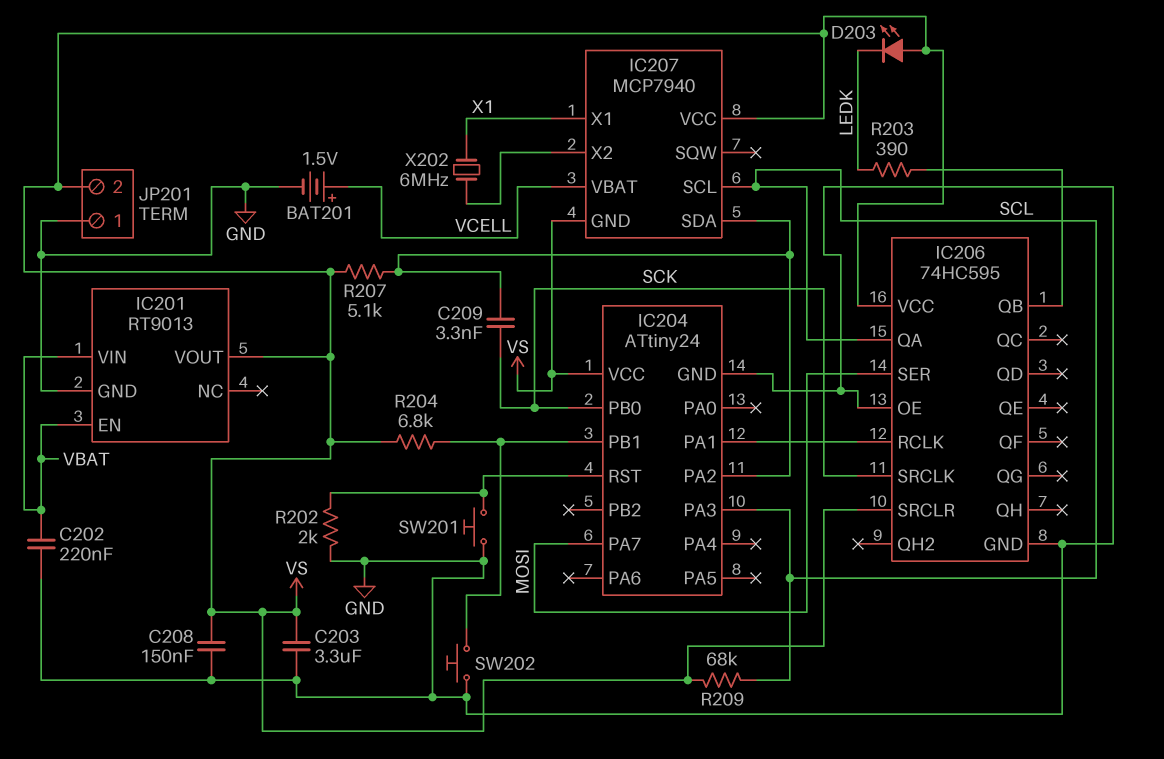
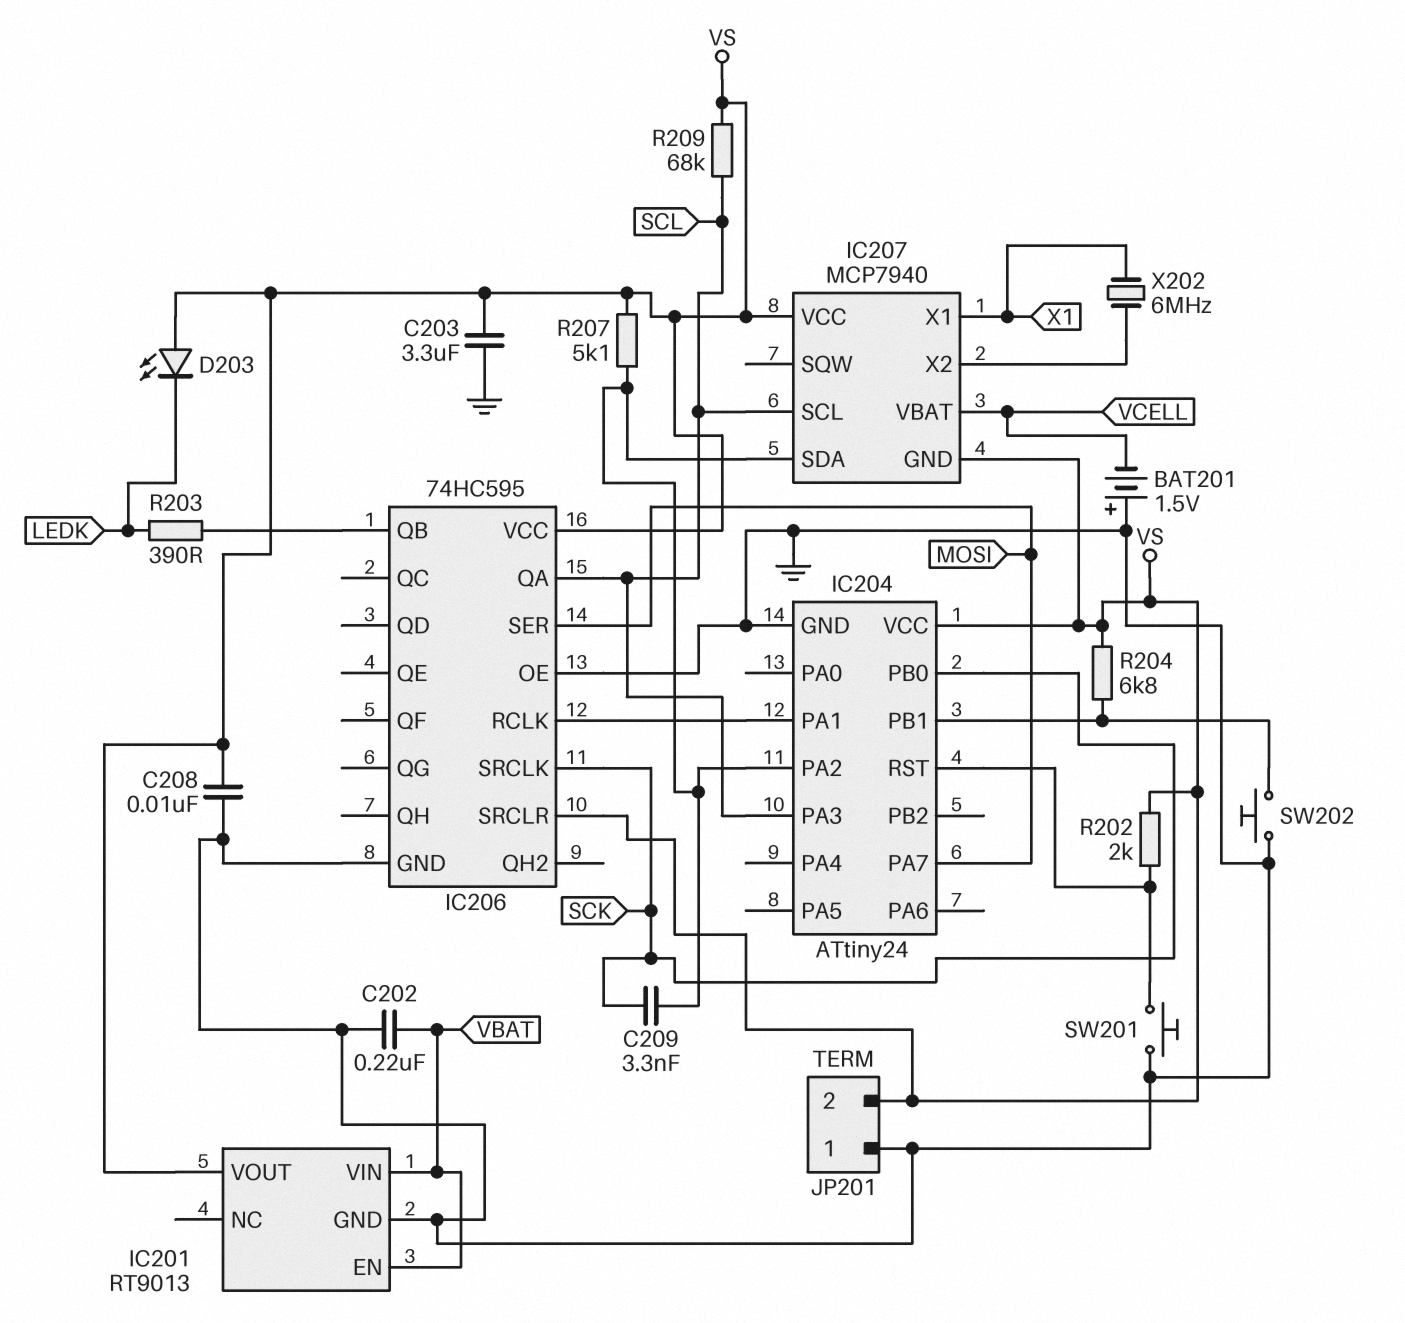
BAT201: 1.5V (plus VCELL, minus GND) -> 1.5V (plus GND, minus VCELL)
C208: 150nF (GND, VS) -> 10nF (GND, VS)
R202: 2k (GND, IC204/RST) -> 2k (IC204/RST, VS)

